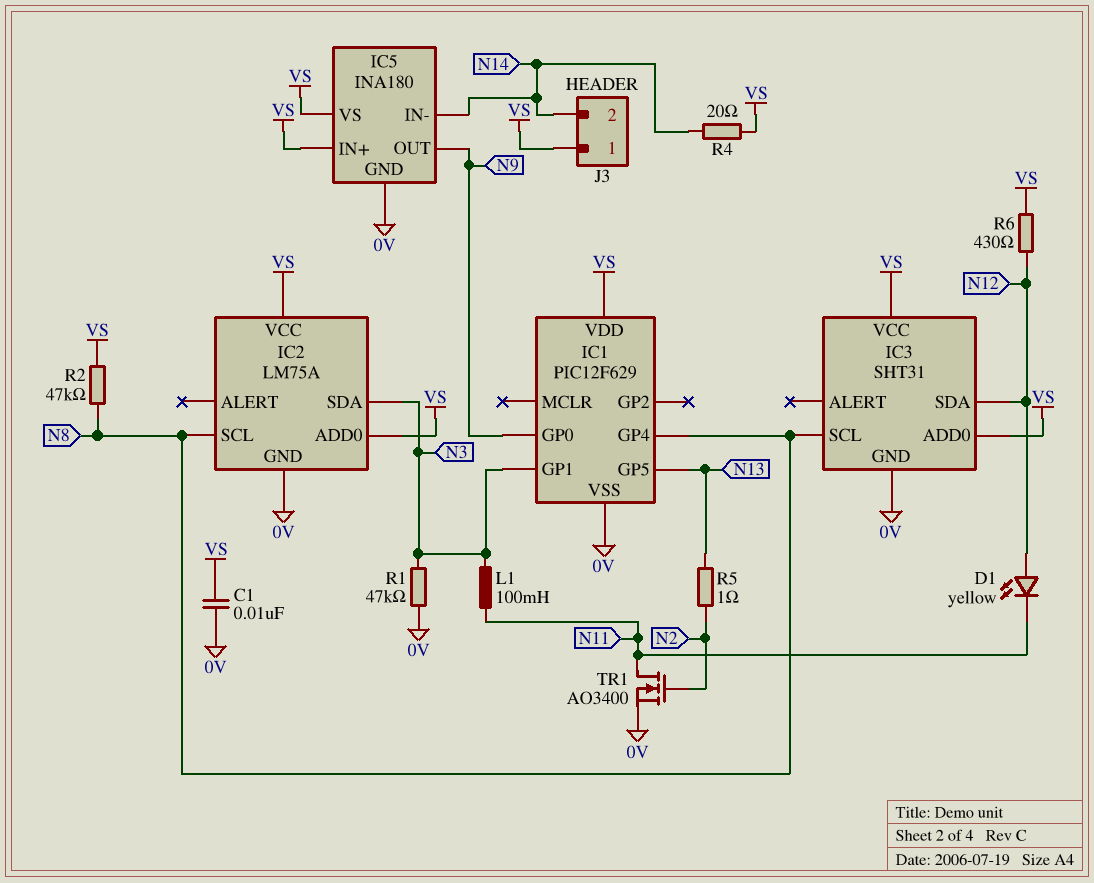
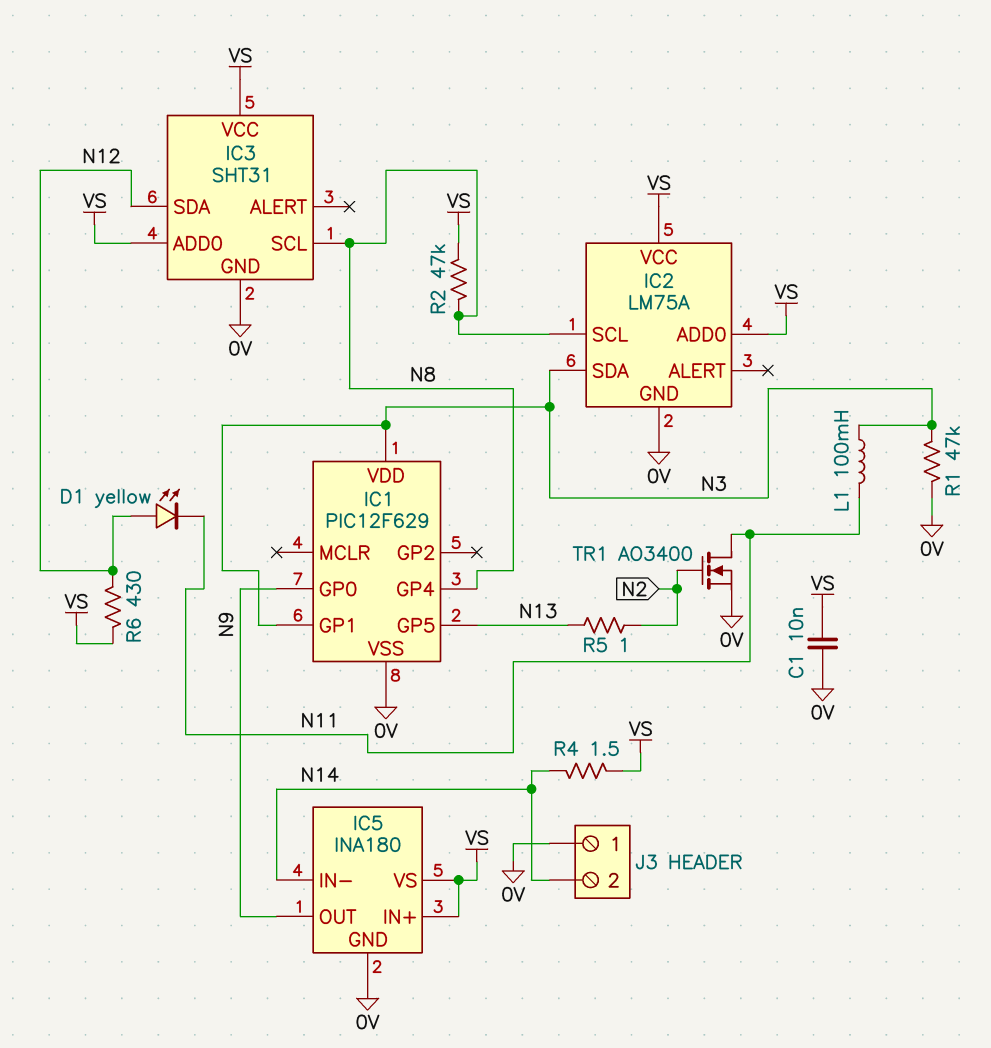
IC1 pin VDD: VS -> N3
J3 pin 1: VS -> 0V
R4: 20 (N14, VS) -> 1.5 (N14, VS)

